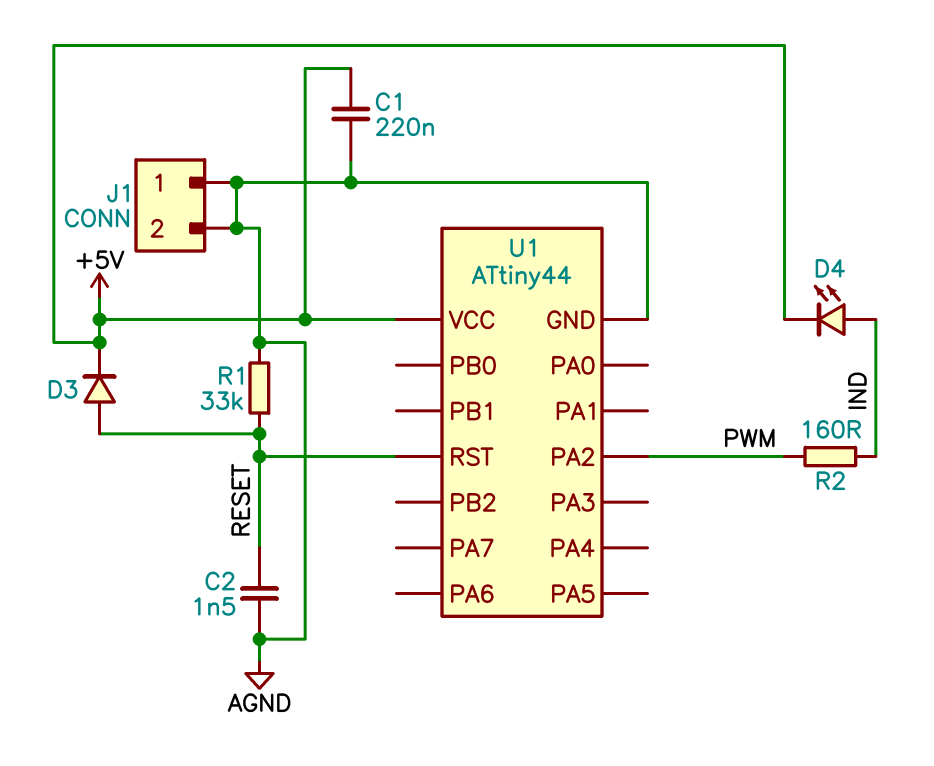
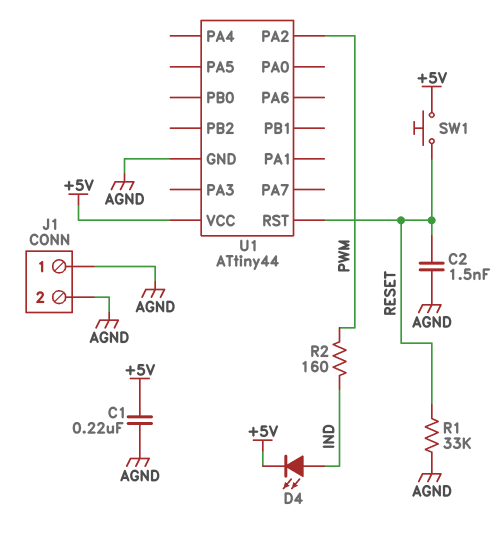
D3: diode (A RESET, K +5V) -> none
SW1: none -> button (+5V, RESET)

